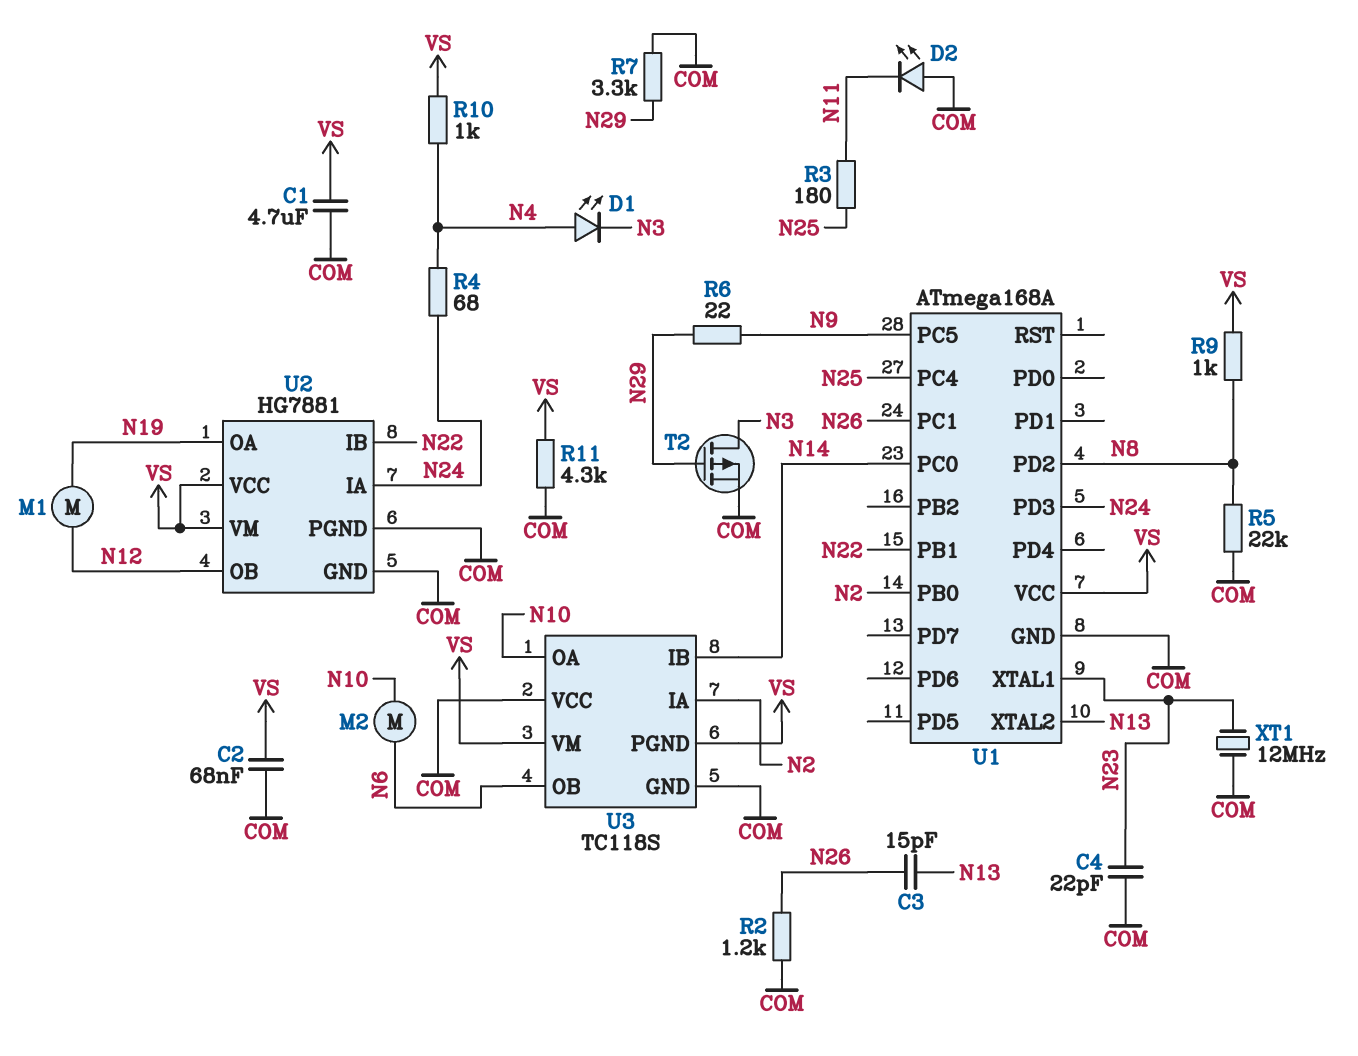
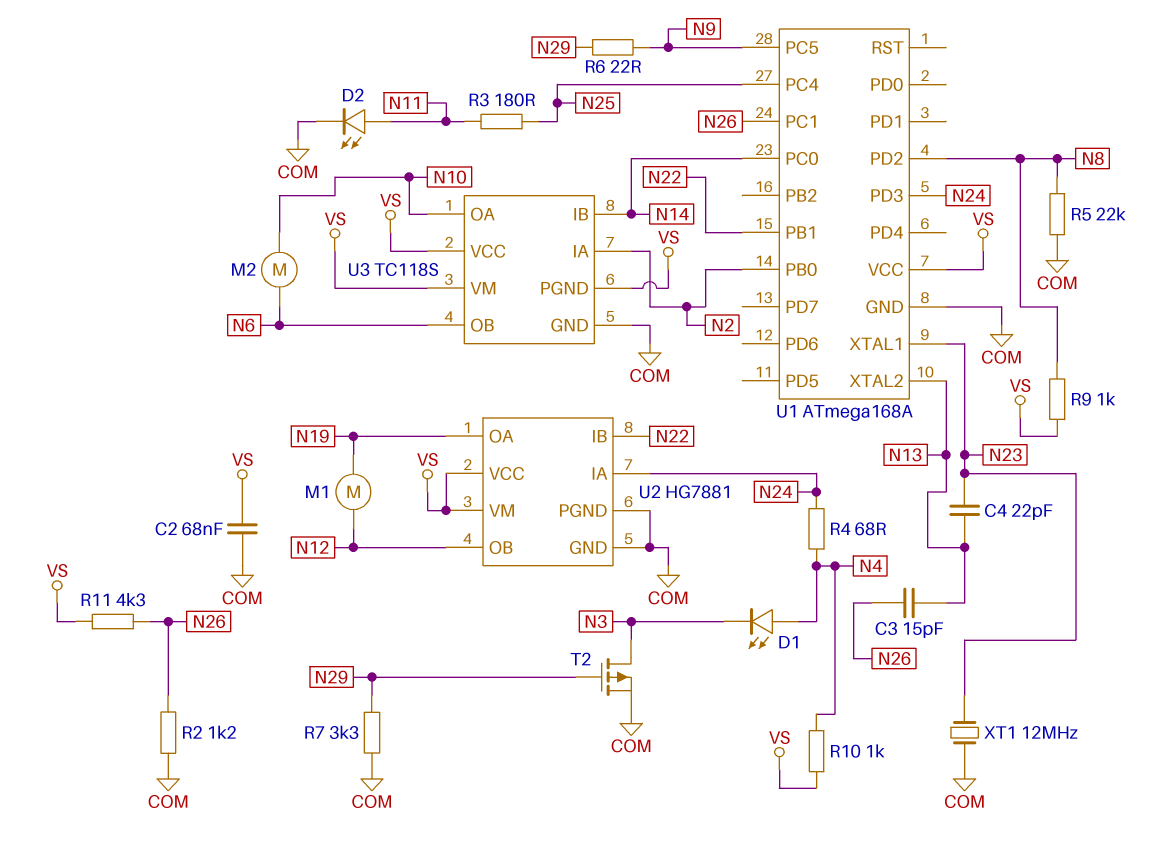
C1: 4.7uF (COM, VS) -> none
C4: 22pF (COM, N23) -> 22pF (N13, N23)
D2: LED (A COM, K N11) -> LED (A N11, K COM)
R11: 4.3k (COM, VS) -> 4.3k (N26, VS)
U3 pin VCC: COM -> VS

